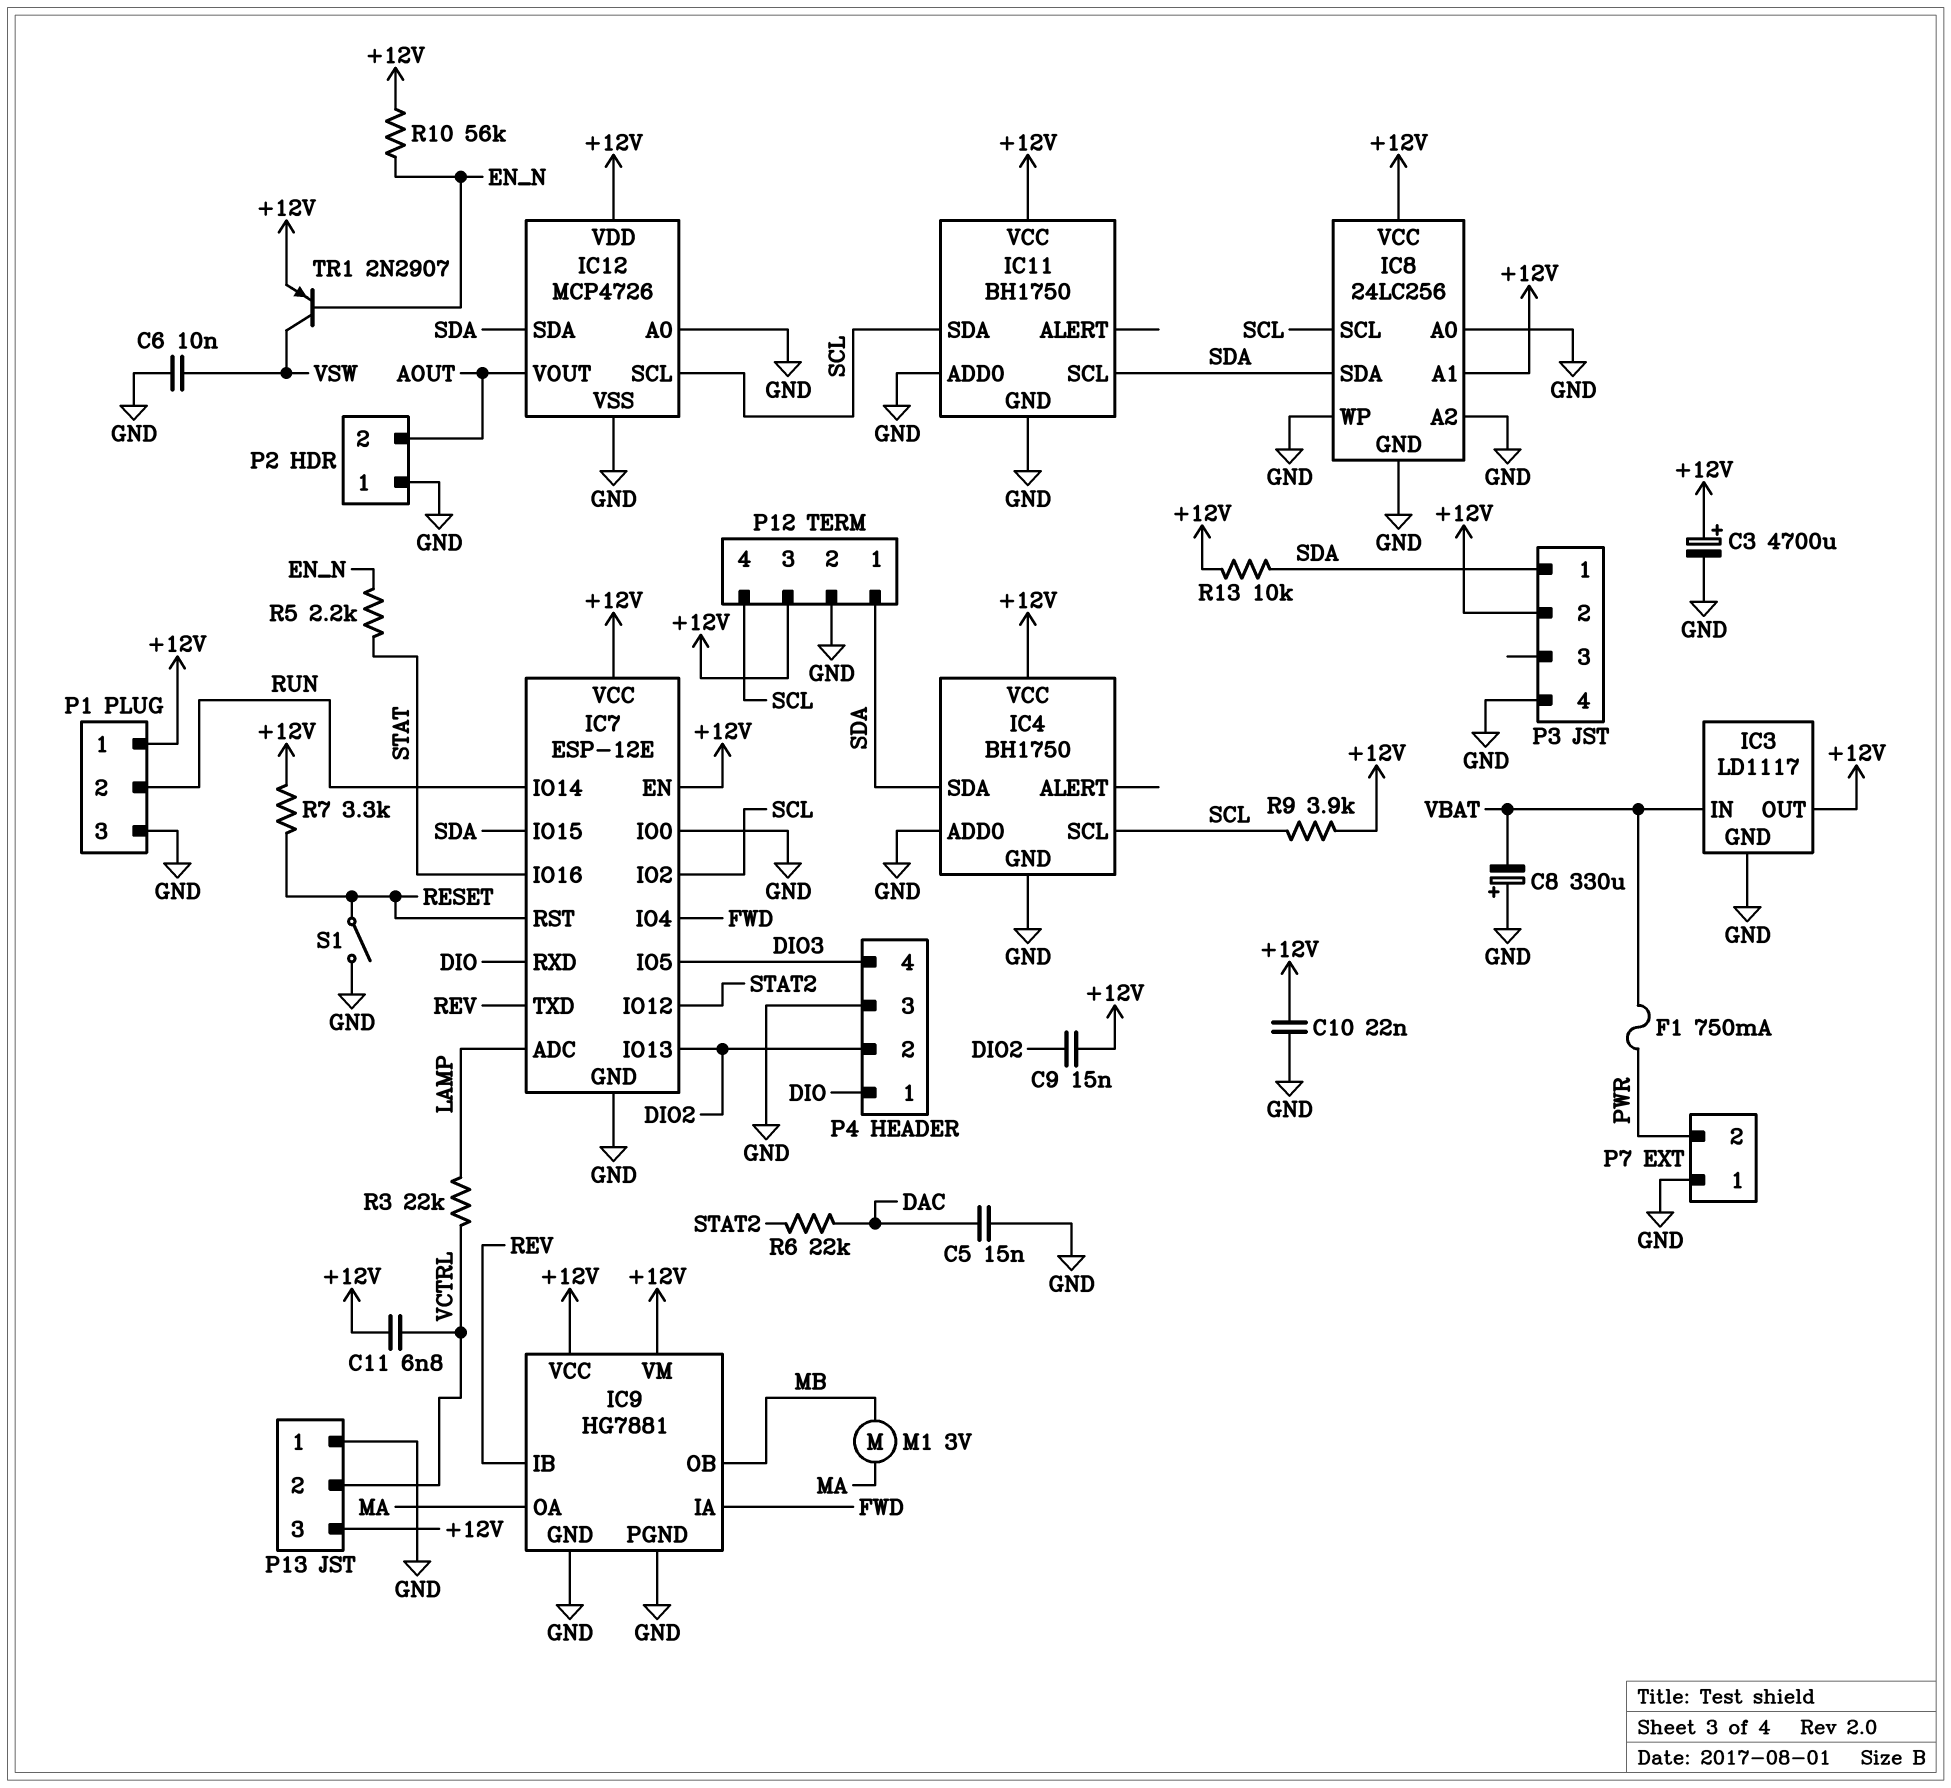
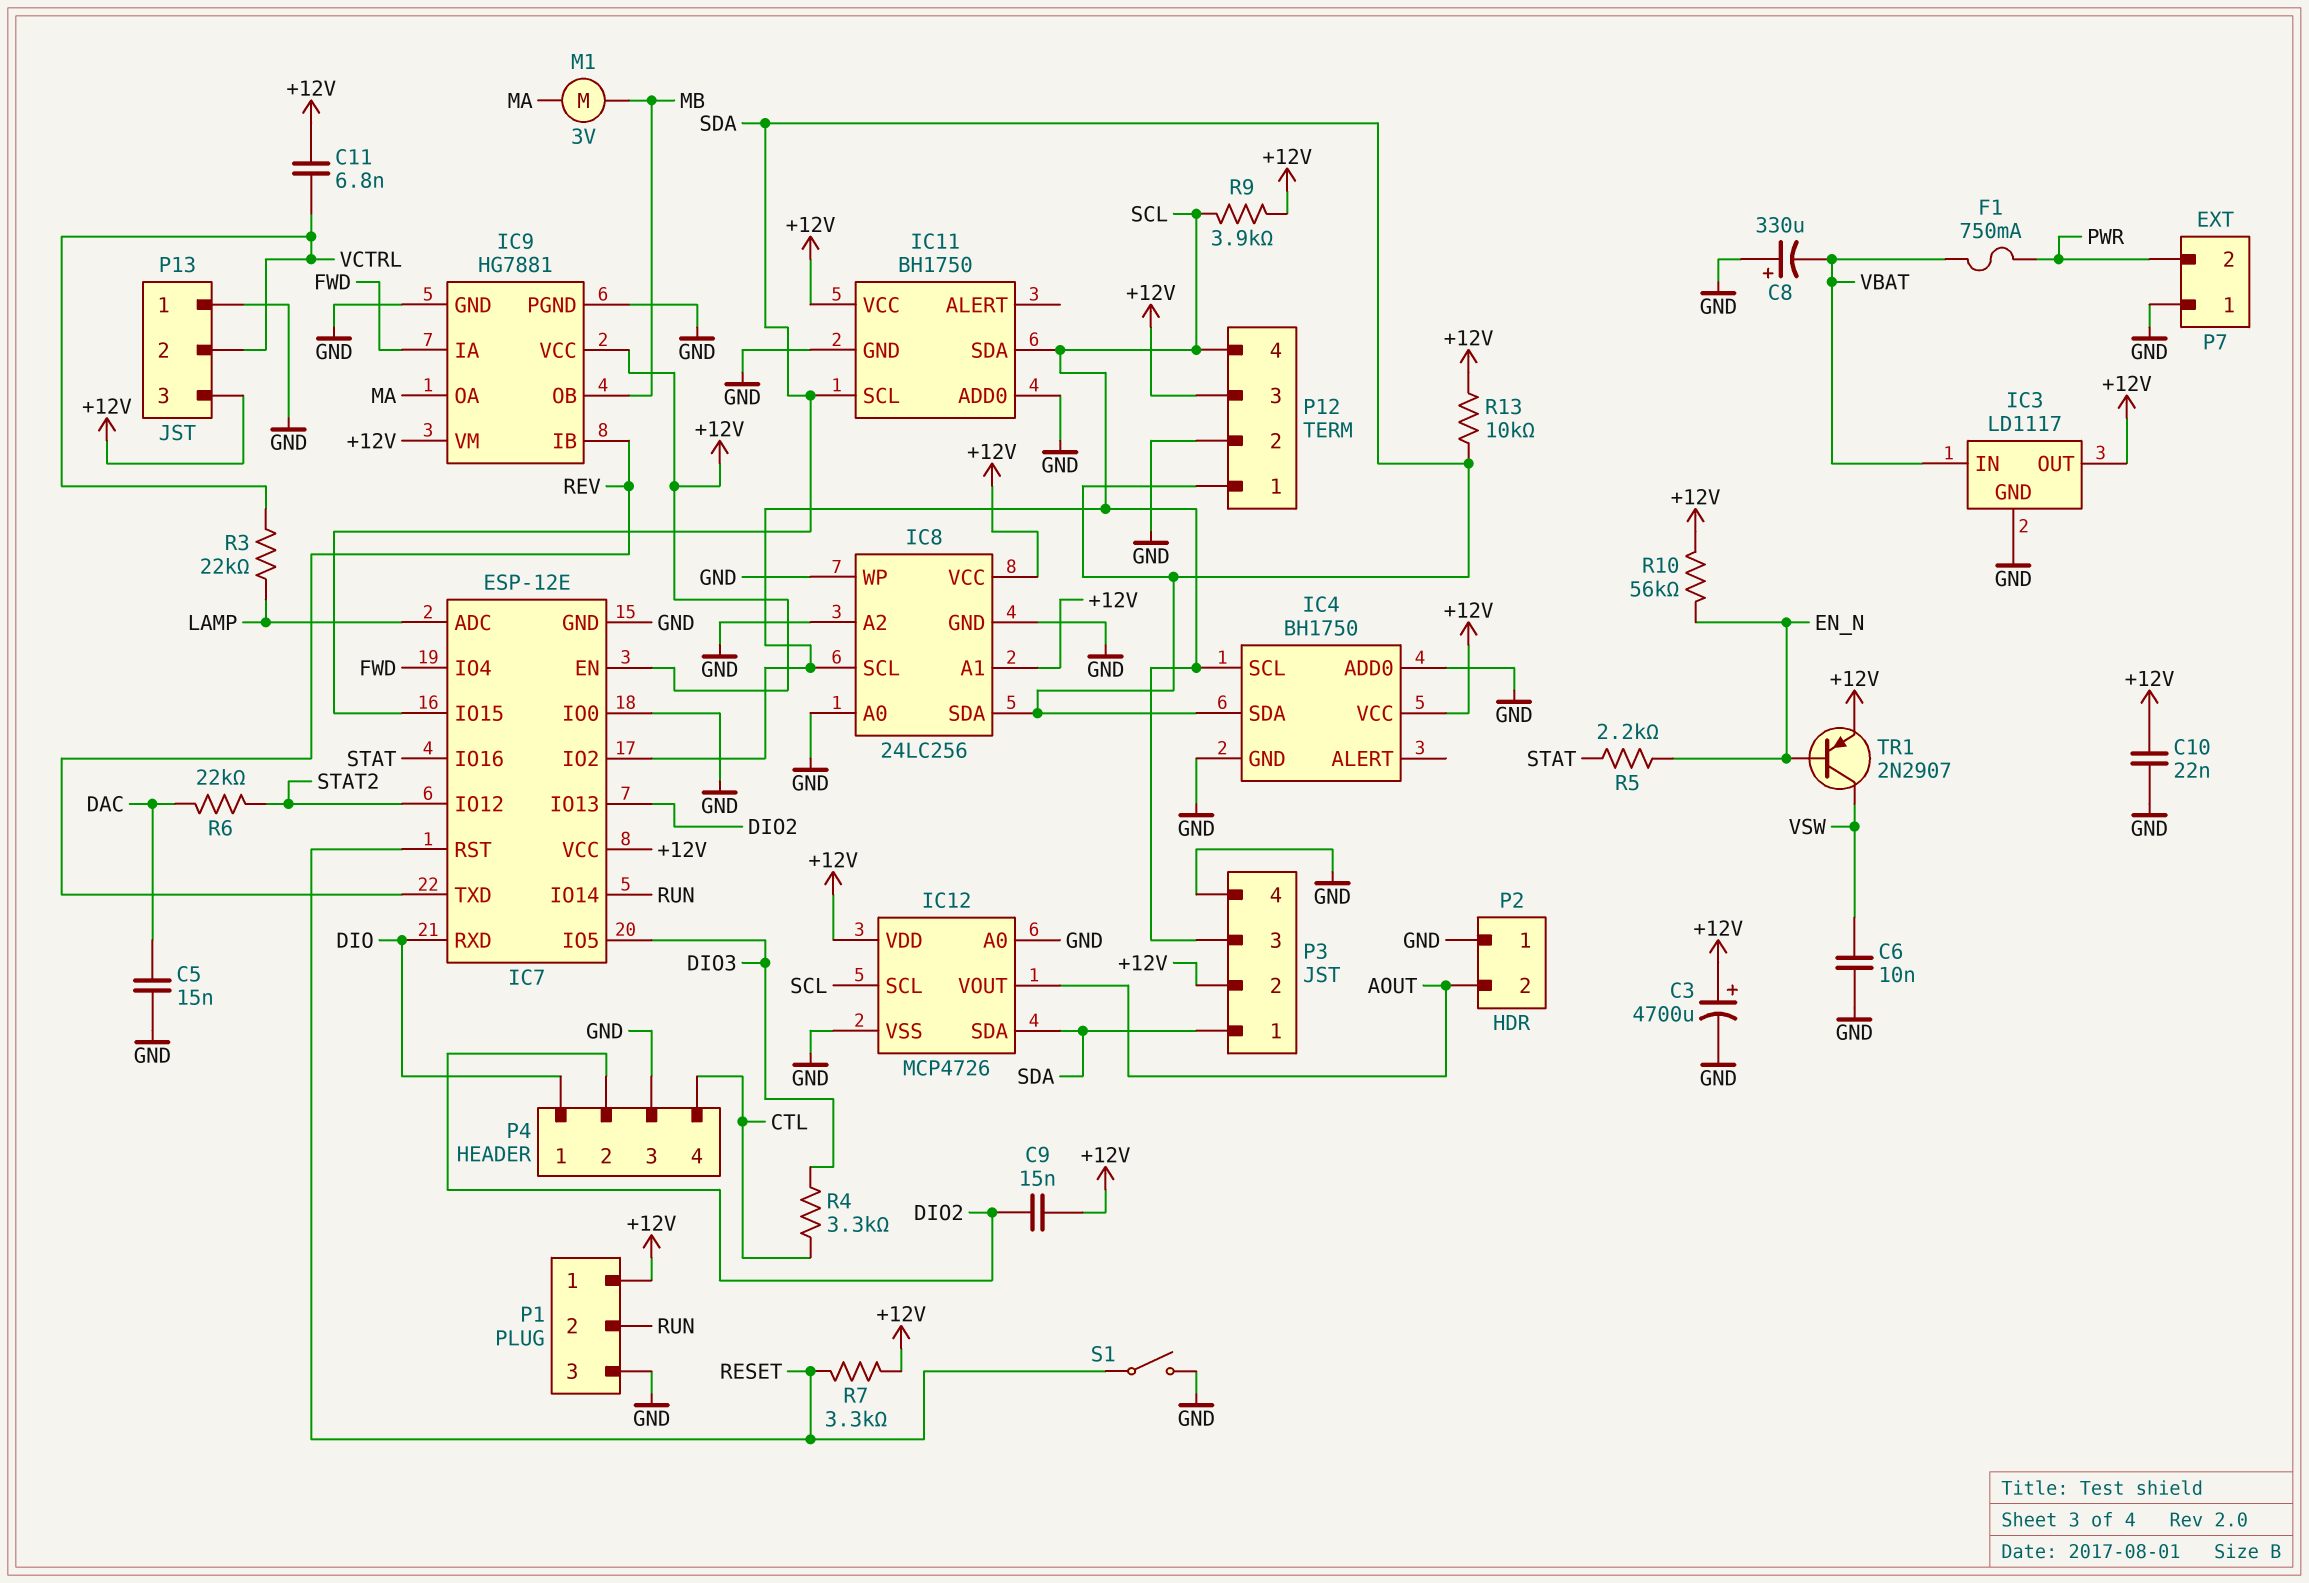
P3 pin 3: none -> SCL
P4 pin 4: DIO3 -> CTL
R4: none -> 3.3k (CTL, DIO3)

